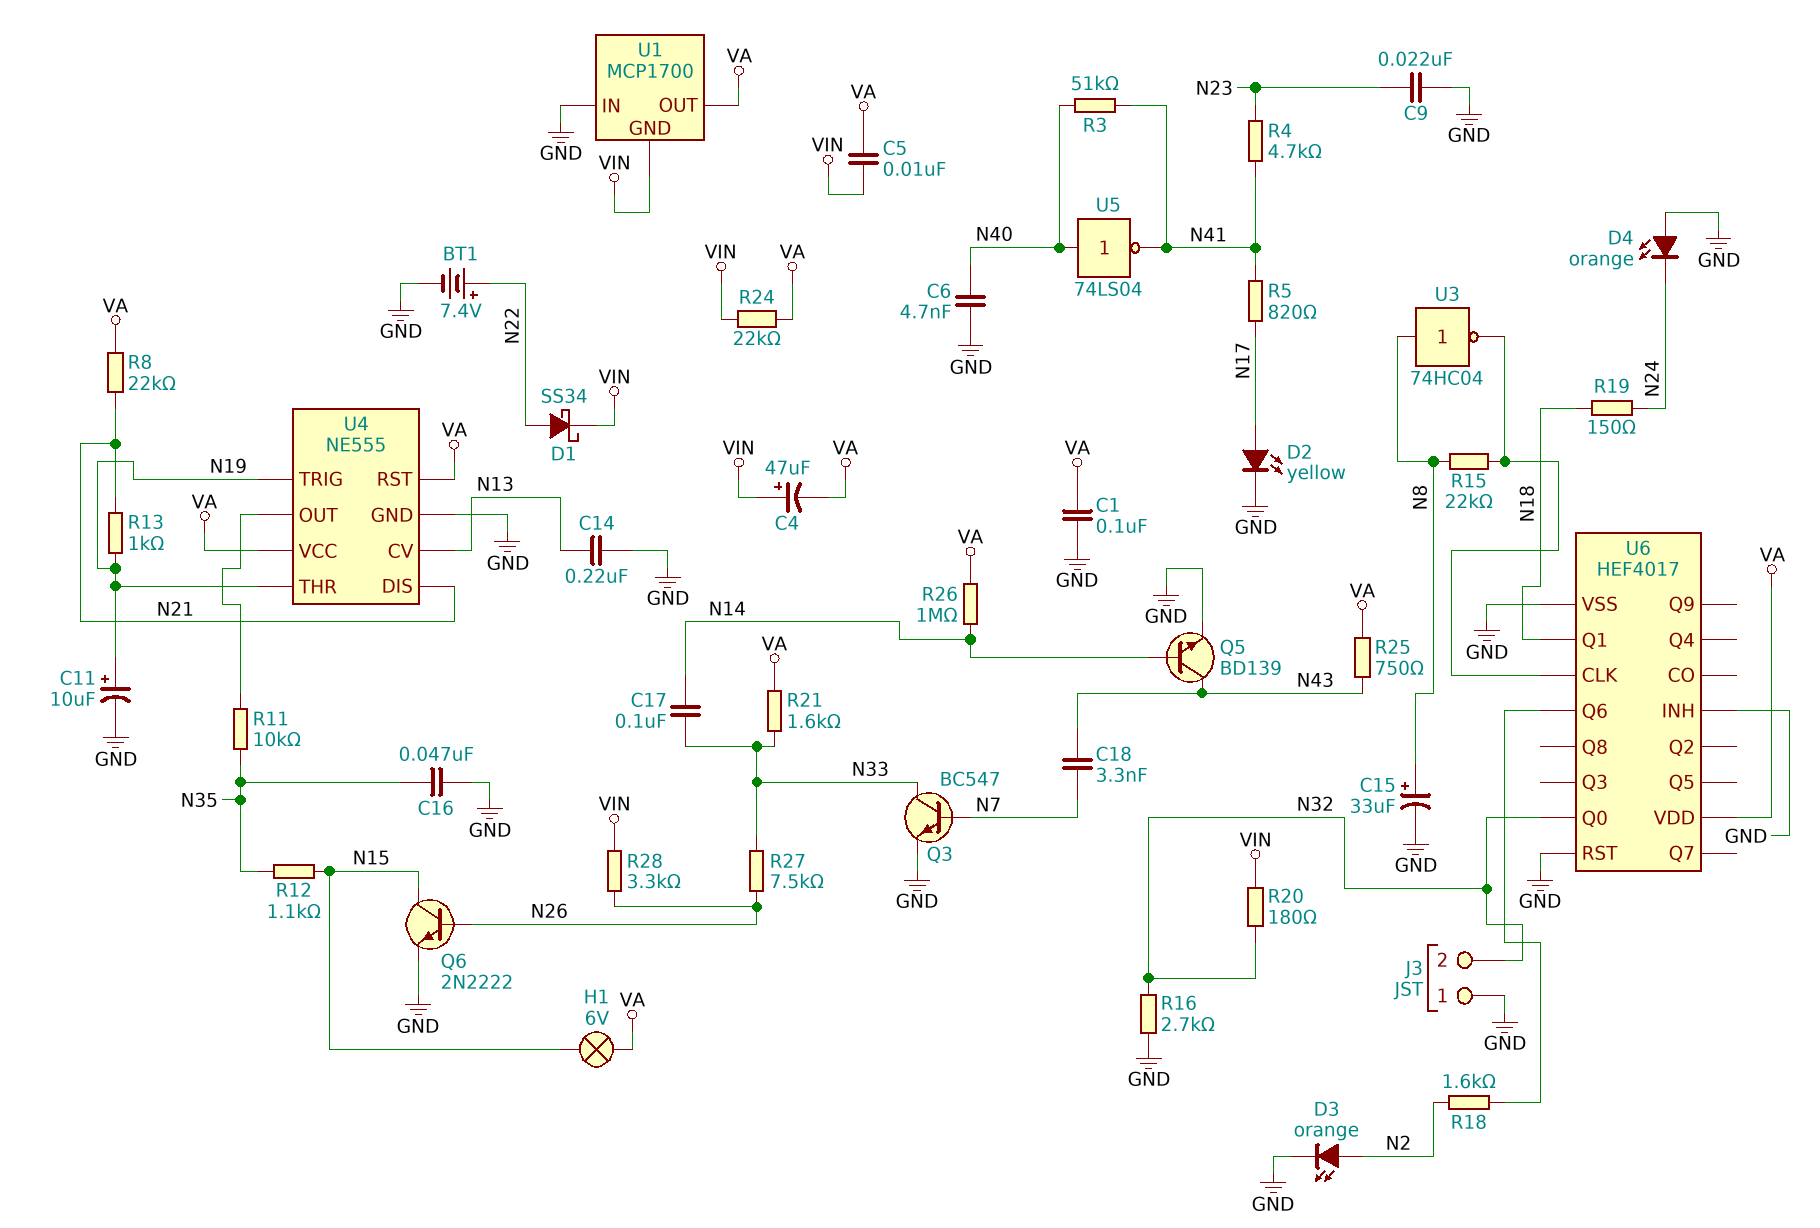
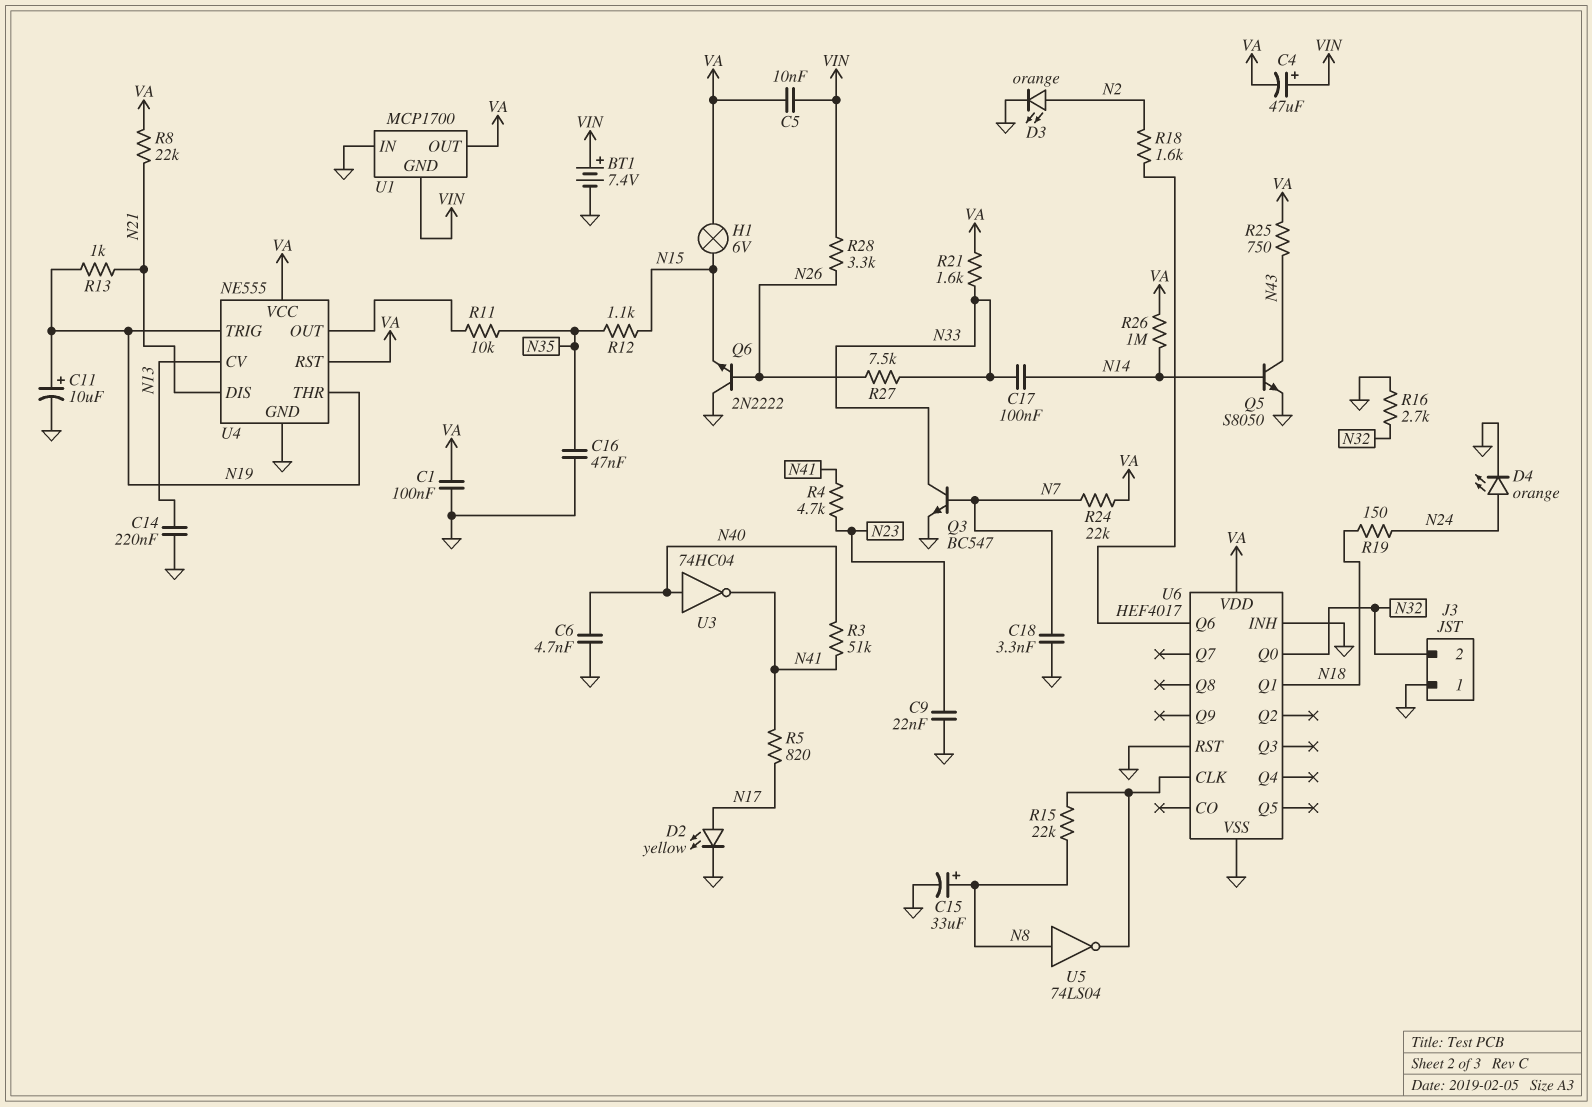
BT1: 7.4V (plus N22, minus GND) -> 7.4V (plus VIN, minus GND)
C18: 3.3nF (N7, N43) -> 3.3nF (GND, N7)
D1: schottky SS34 (A N22, K VIN) -> none
D4: LED orange (A GND, K N24) -> LED orange (A N24, K GND)
Q5: NPN BD139 (B N14, C N43, E GND) -> NPN S8050 (B N14, C N43, E GND)
Q6: NPN 2N2222 (B N26, C N15, E GND) -> NPN 2N2222 (B N26, C GND, E N15)
R20: 180 (N32, VIN) -> none
R24: 22k (VA, VIN) -> 22k (N7, VA)
U3: NOT 74HC04 (in N8, out U6/CLK) -> NOT 74HC04 (in N40, out N41)
U5: NOT 74LS04 (in N40, out N41) -> NOT 74LS04 (in N8, out U6/CLK)

